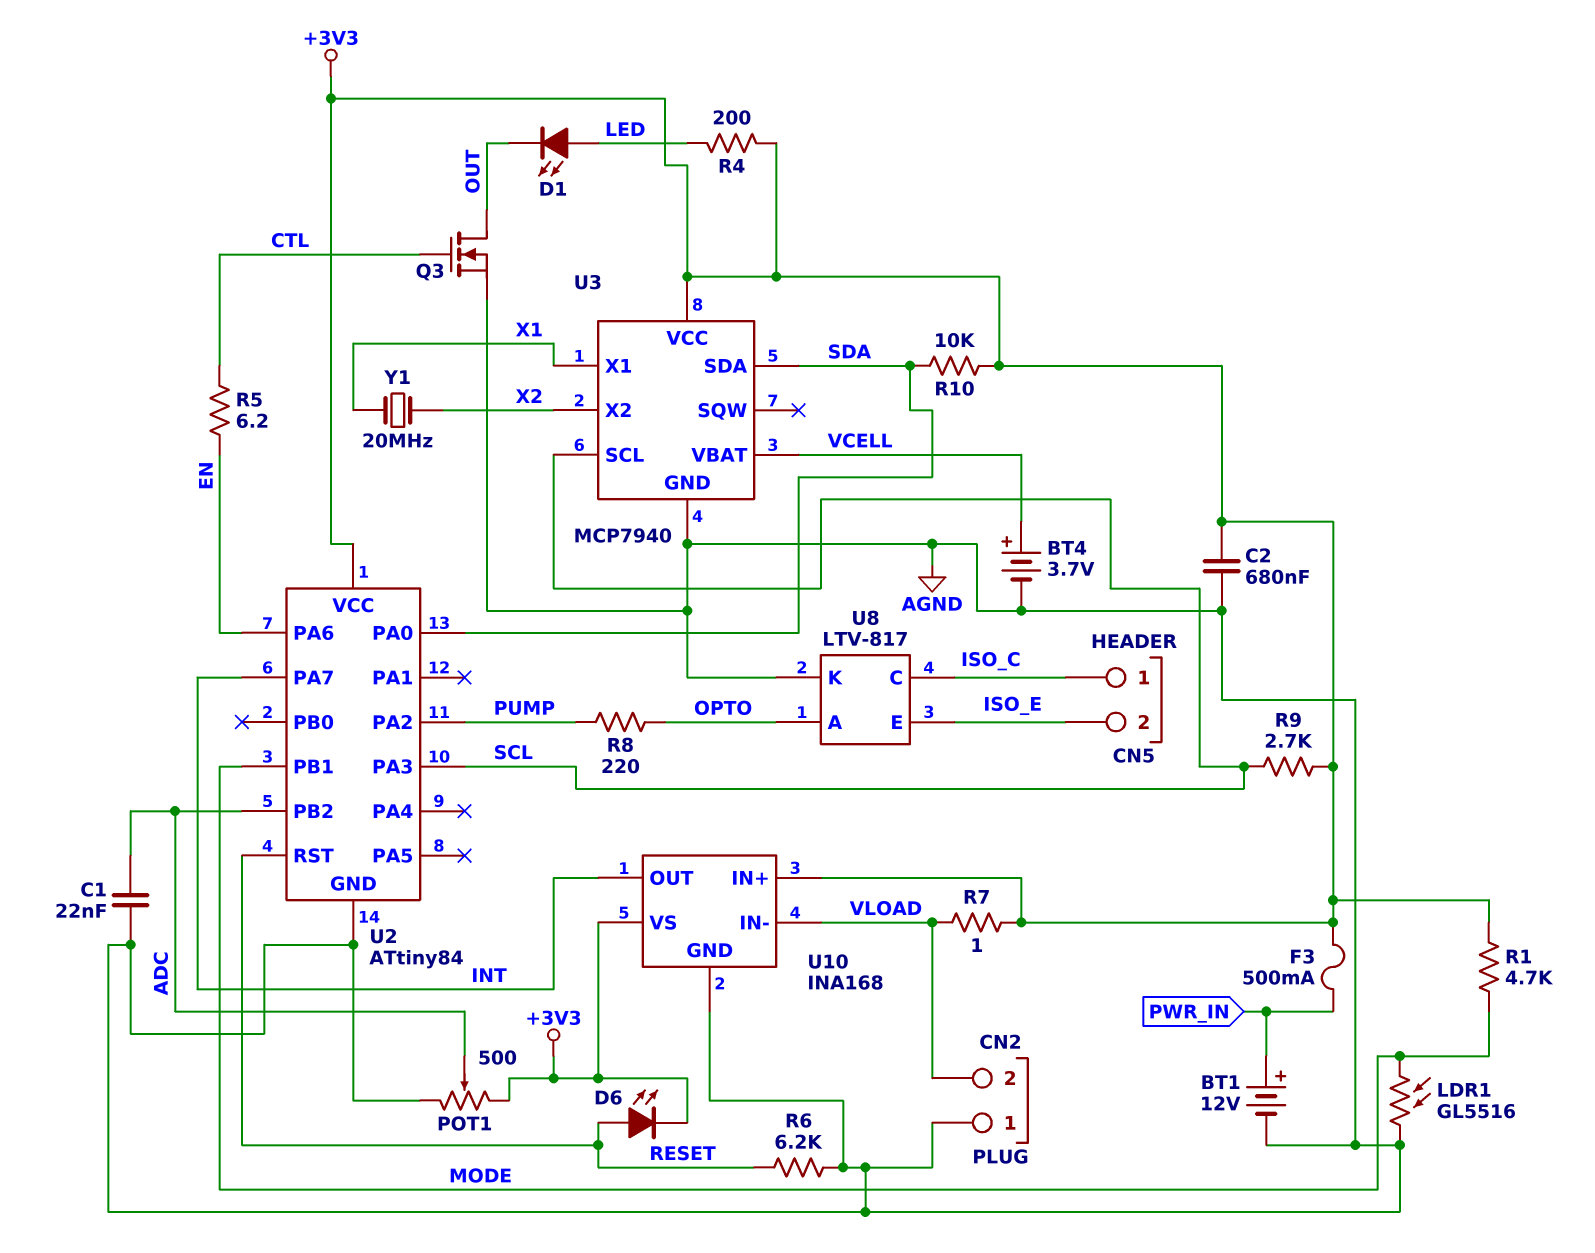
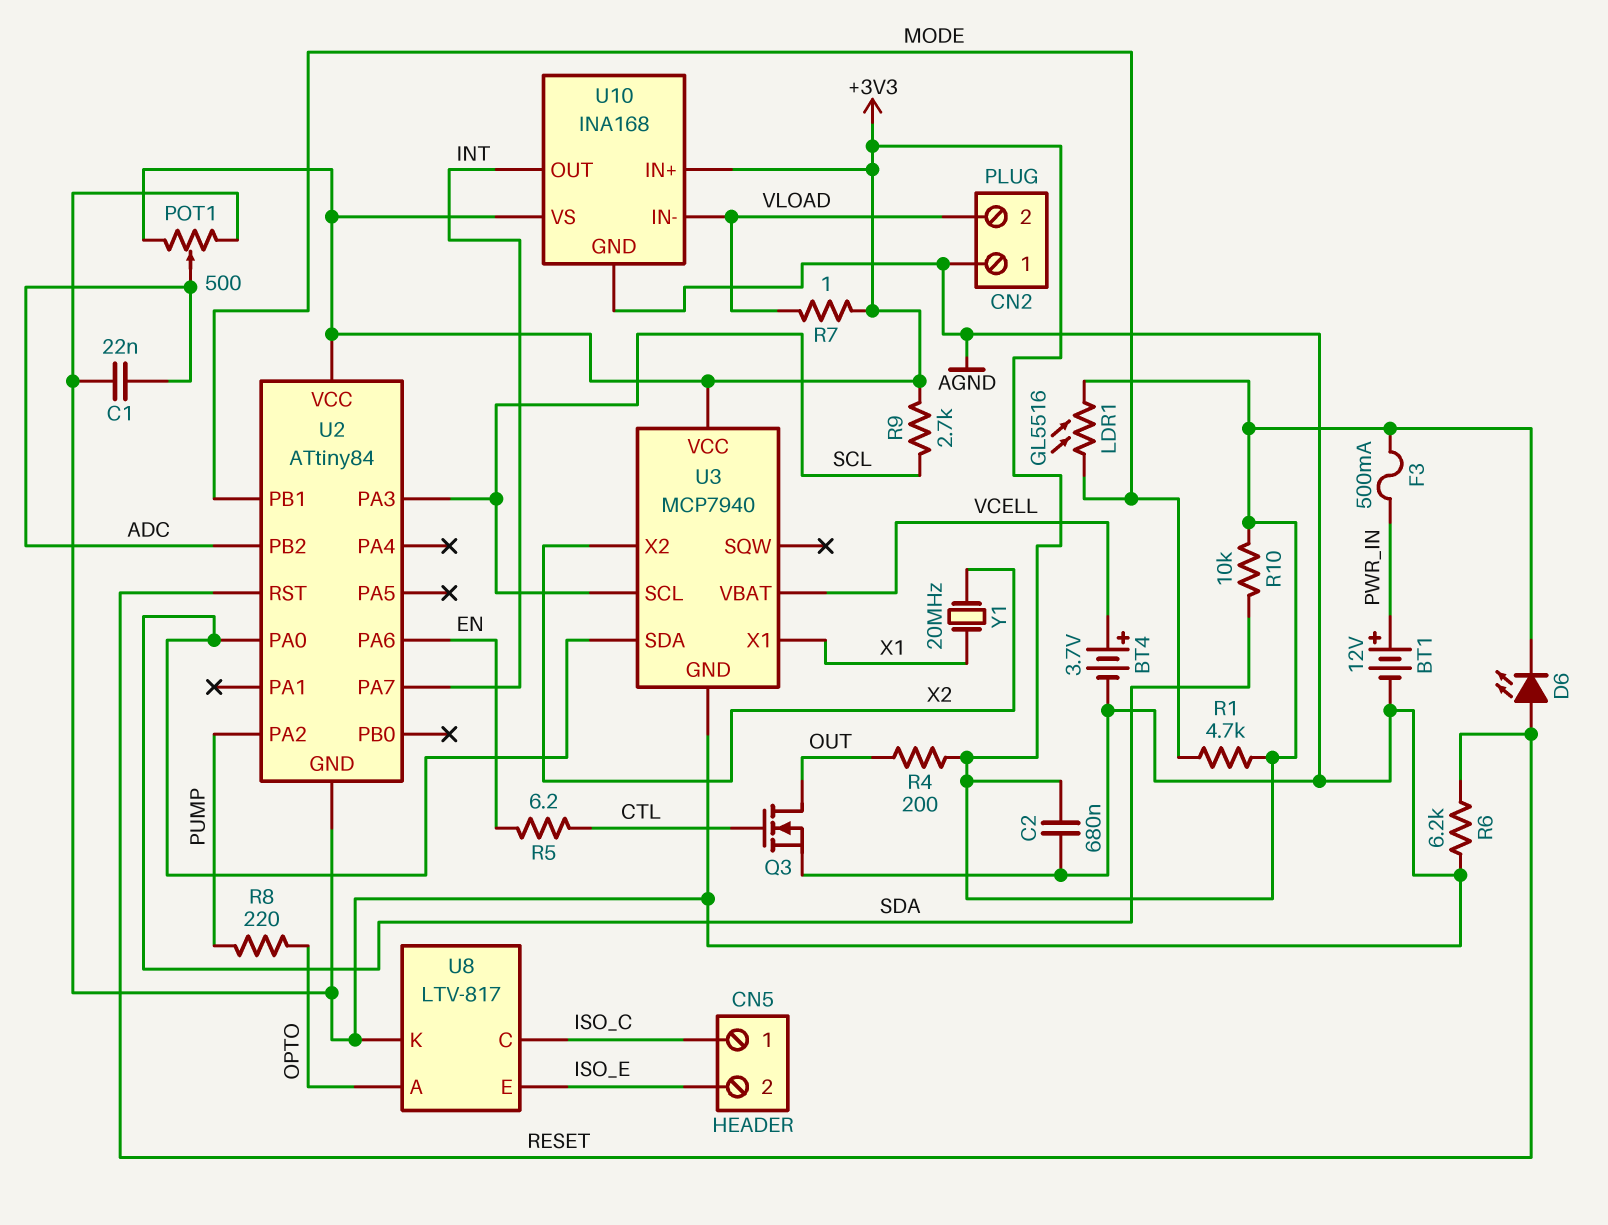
D1: LED (A LED, K OUT) -> none
LDR1: GL5516 (AGND, MODE) -> GL5516 (+3V3, MODE)
R4: 200 (+3V3, LED) -> 200 (+3V3, OUT)

